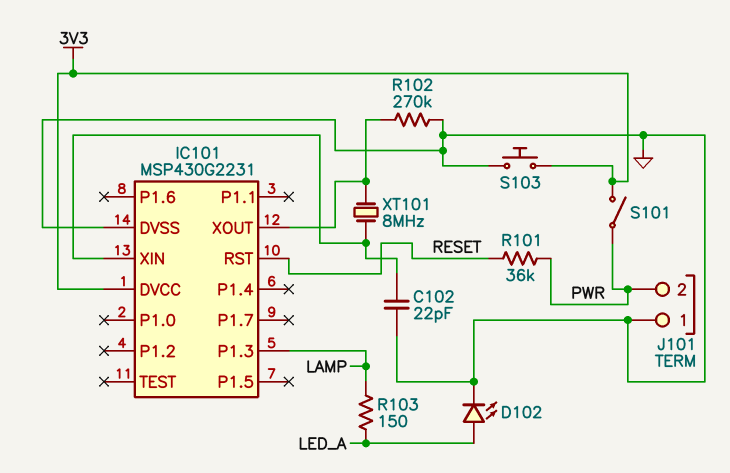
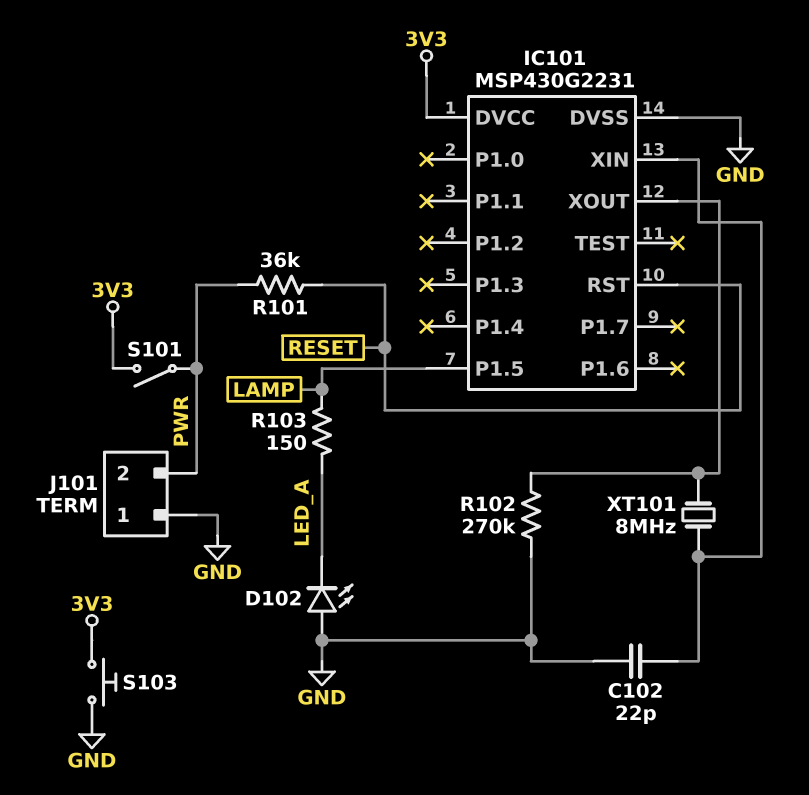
D102: LED (A LED_A, K GND) -> LED (A GND, K LED_A)
IC101 pin P1.3: LAMP -> none
IC101 pin P1.5: none -> LAMP

